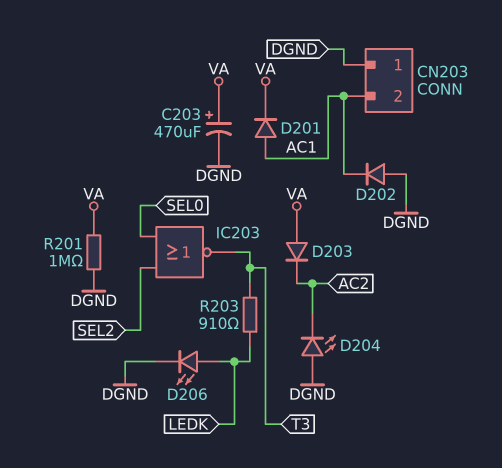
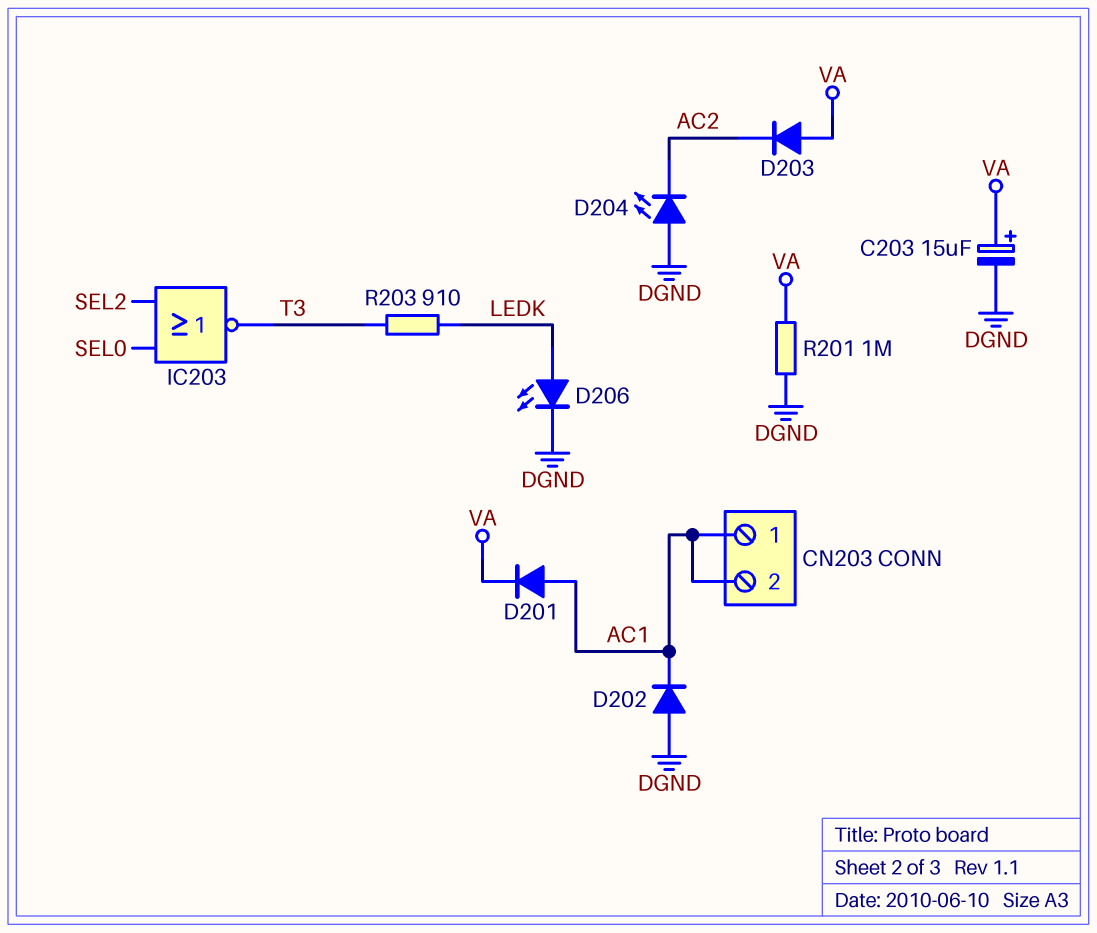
C203: 470uF (plus VA, minus DGND) -> 15uF (plus VA, minus DGND)
CN203 pin 1: DGND -> AC1

